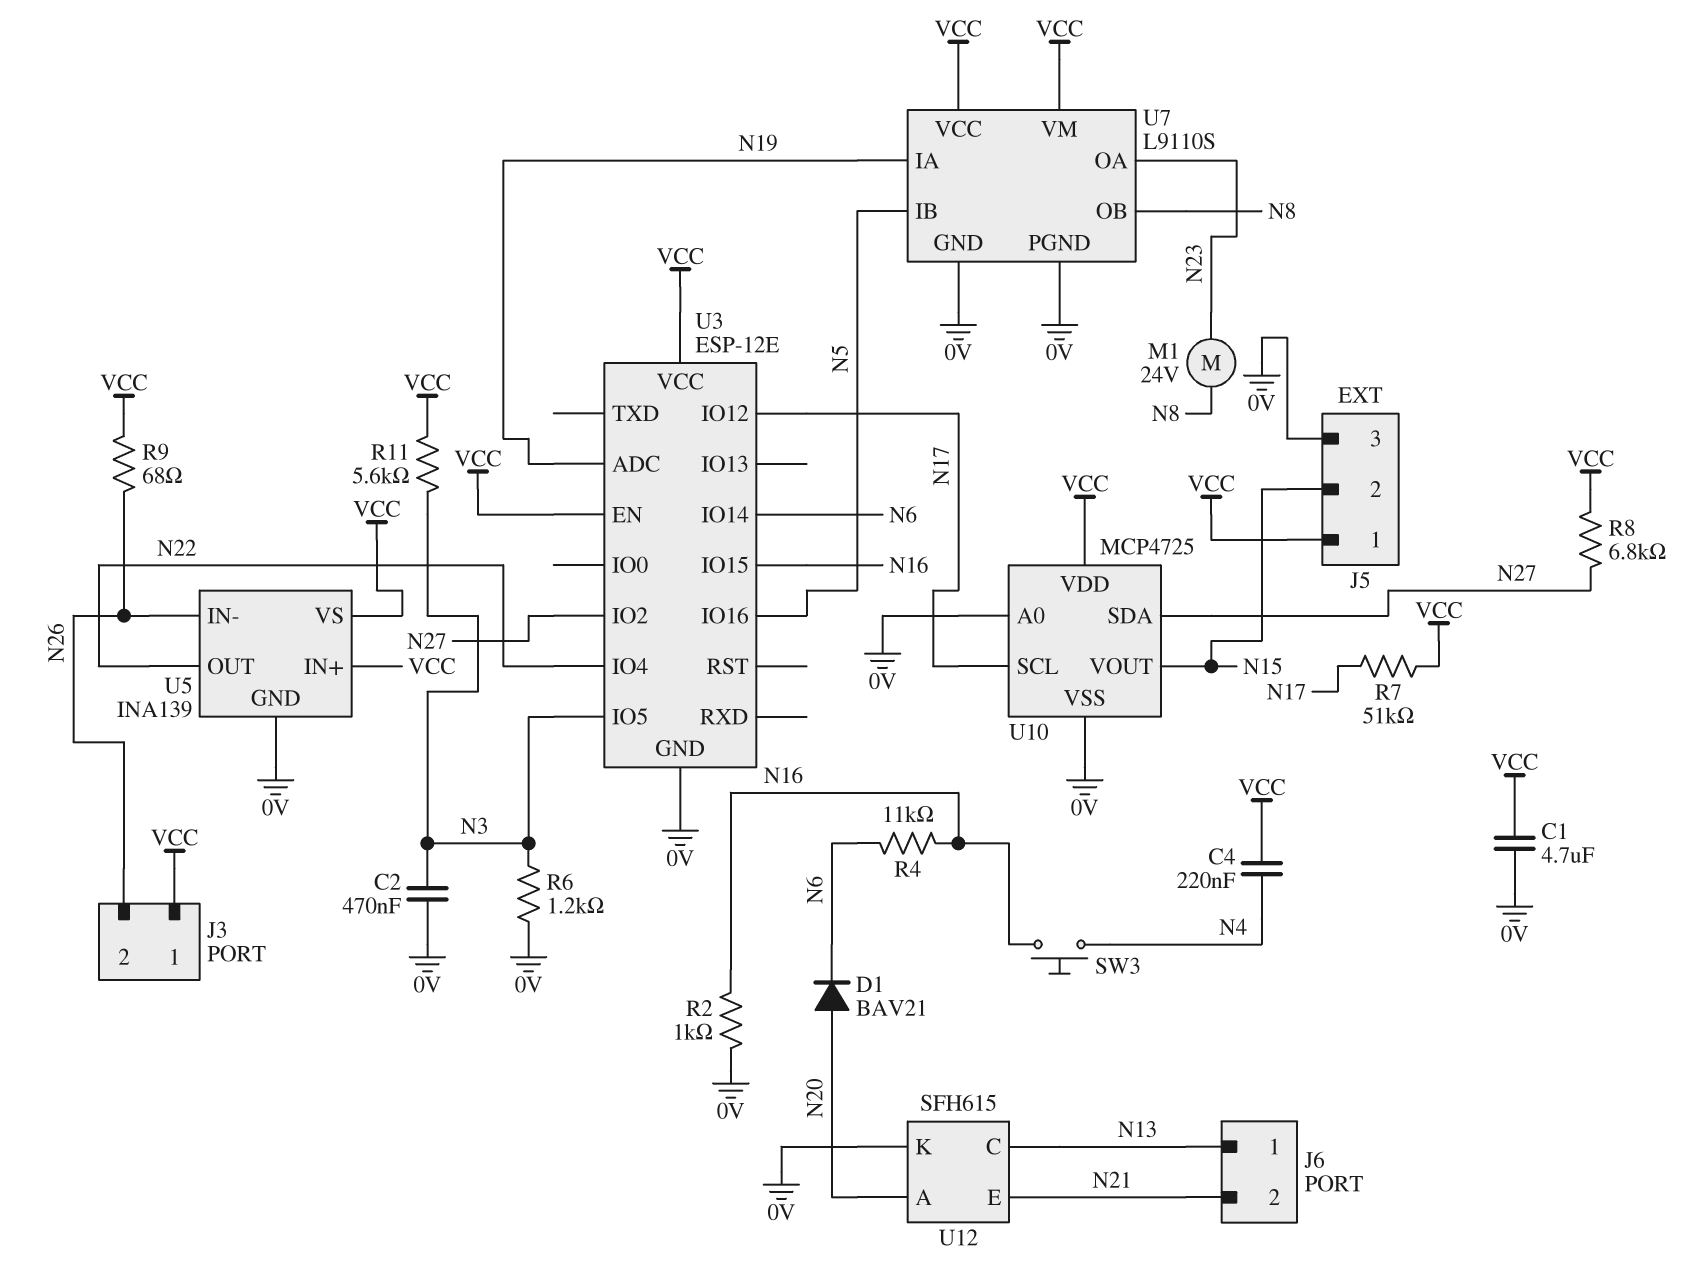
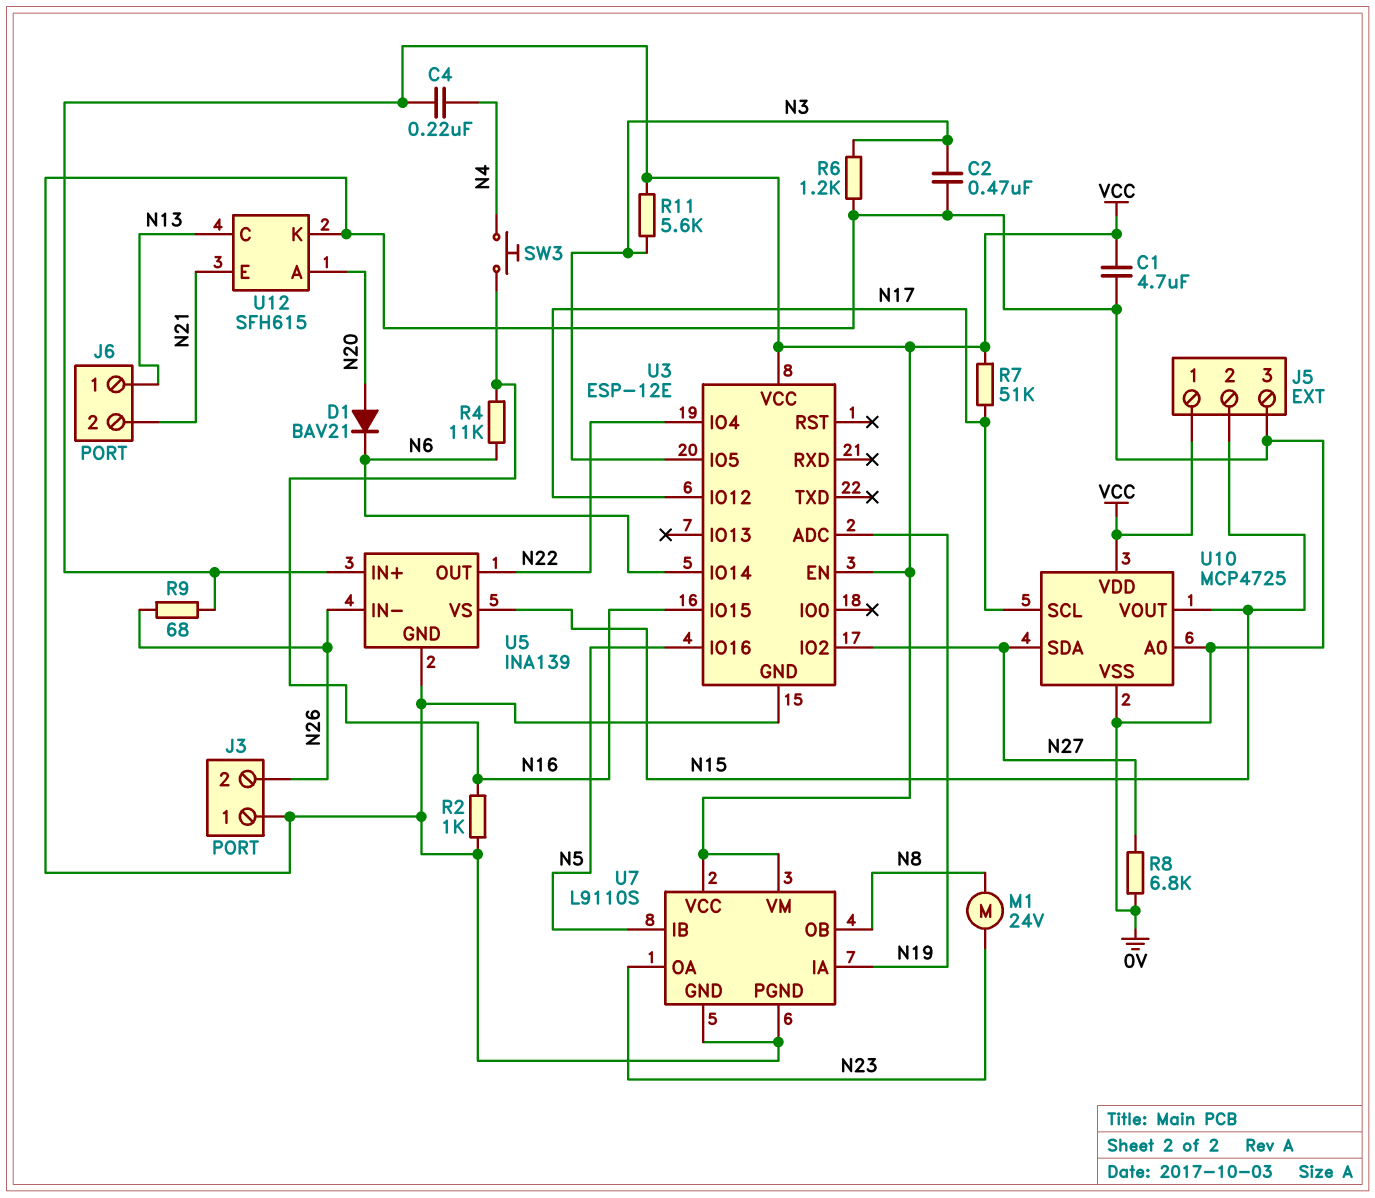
J3 pin 1: VCC -> 0V
R8: 6.8k (N27, VCC) -> 6.8k (0V, N27)
U5 pin VS: VCC -> N15

